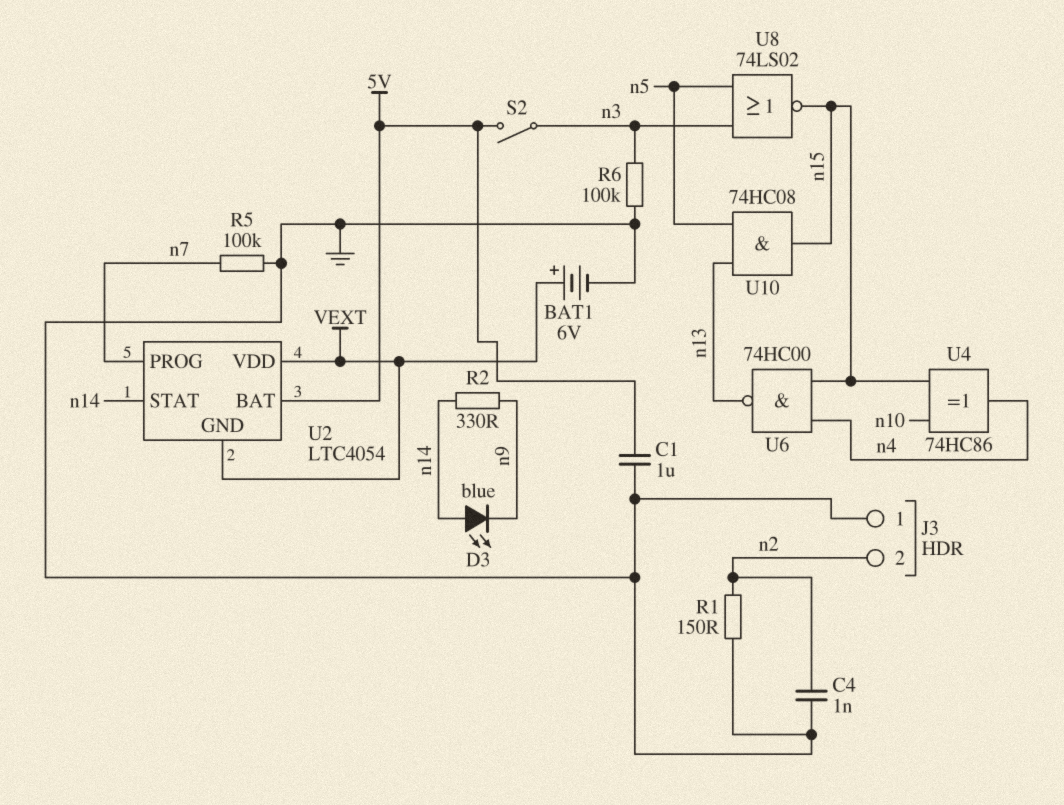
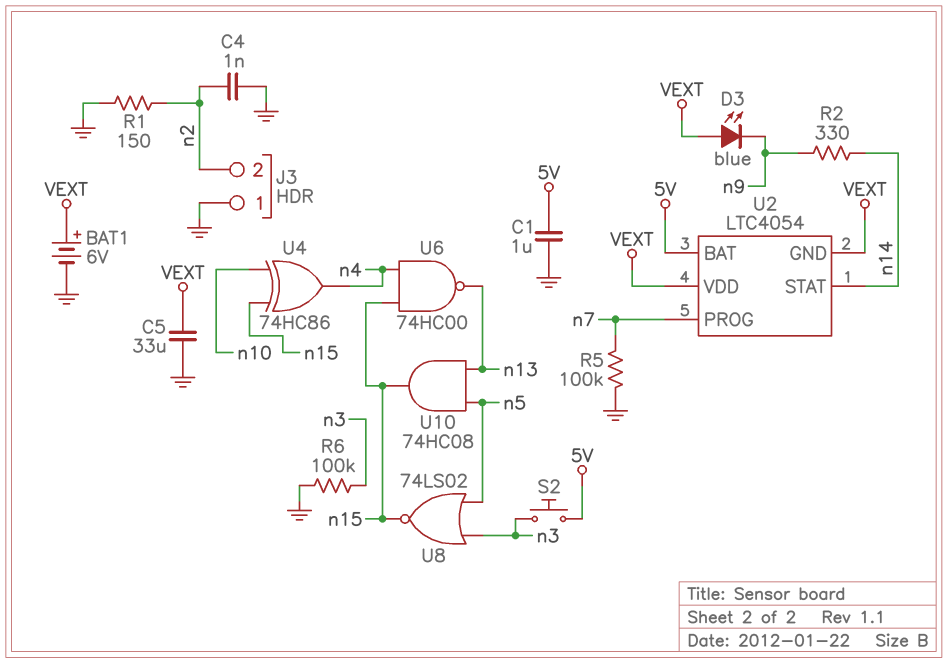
C5: none -> 33uF (GND, VEXT)
D3: LED blue (A n14, K n9) -> LED blue (A VEXT, K n9)
S2: switch (5V, n3) -> button (5V, n3)

